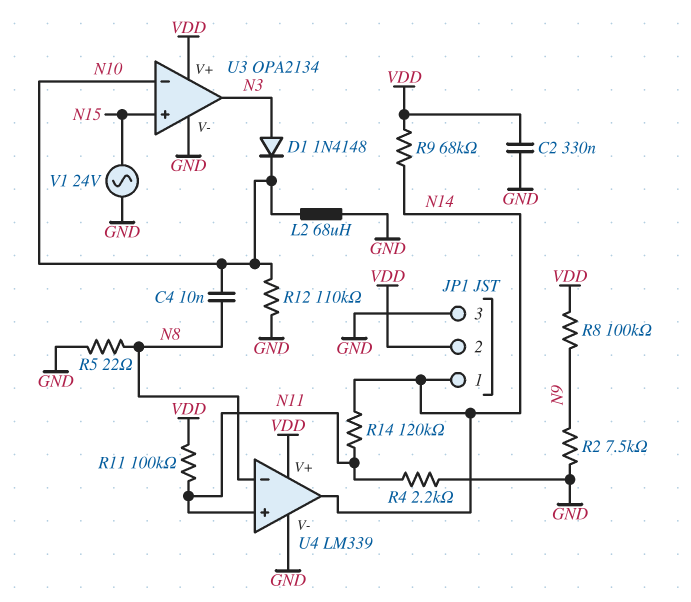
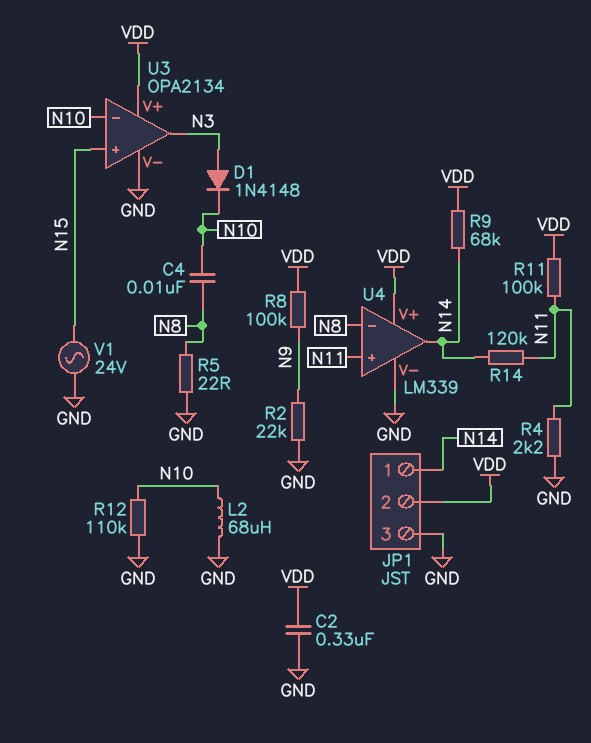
R2: 7.5k (GND, N9) -> 22k (GND, N9)

